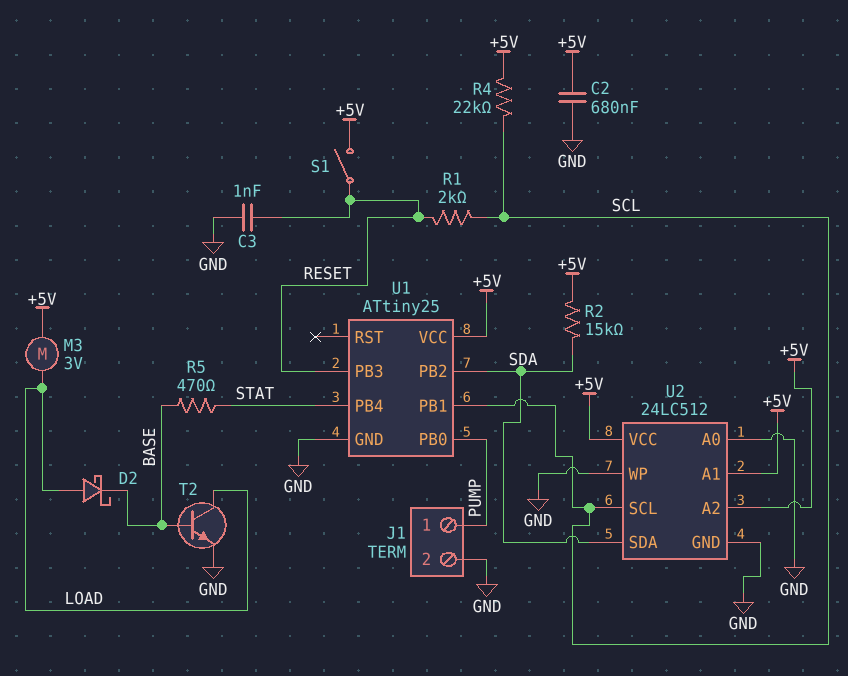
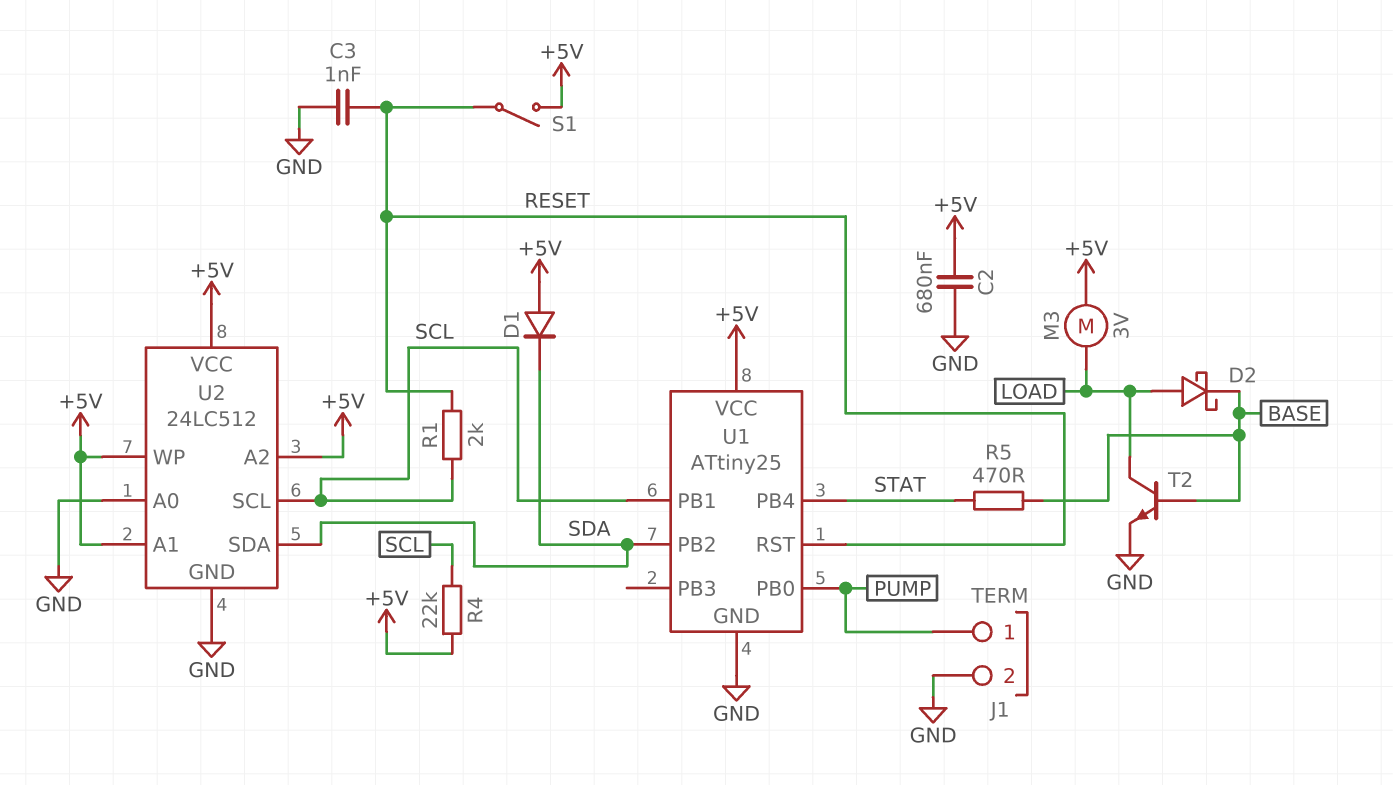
D1: none -> diode (A +5V, K SDA)
R2: 15k (+5V, SDA) -> none
U1 pin PB3: RESET -> none
U1 pin RST: none -> RESET
U2 pin WP: GND -> +5V

